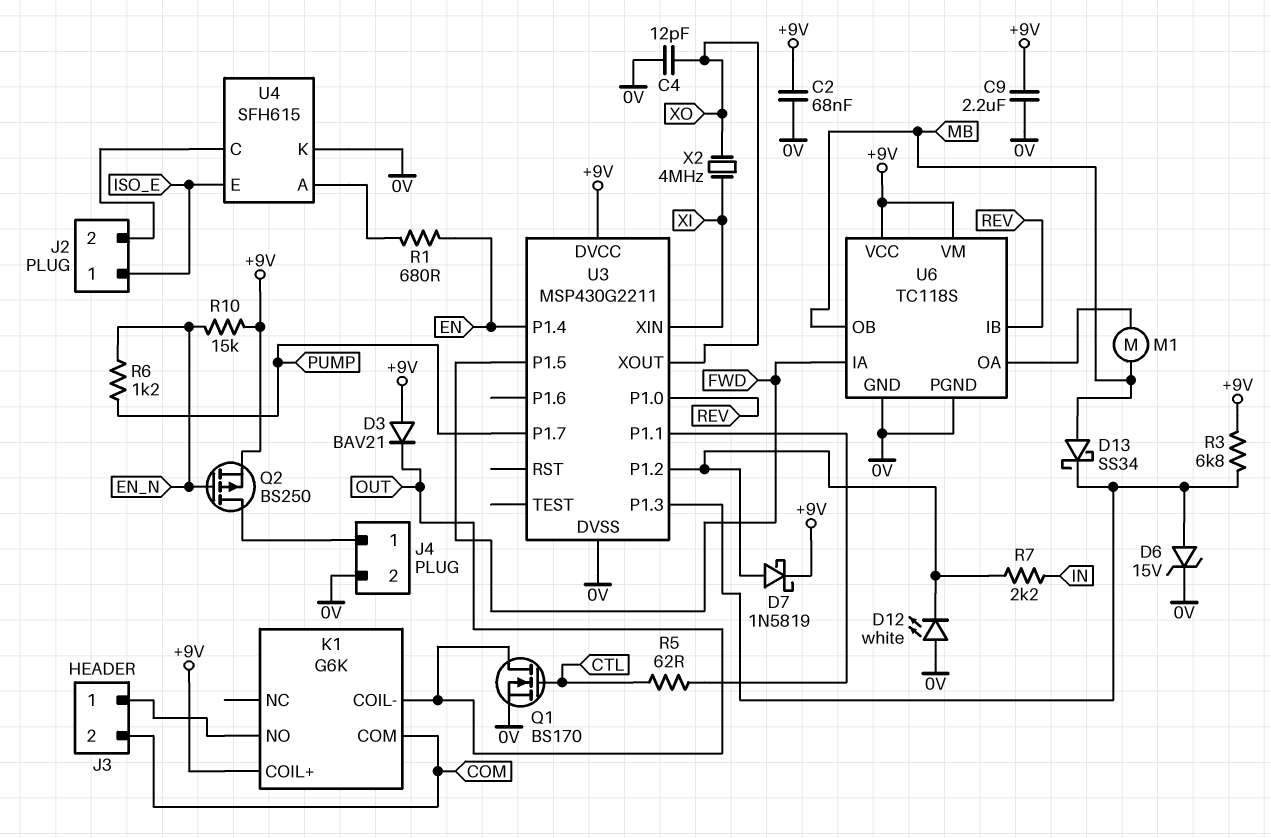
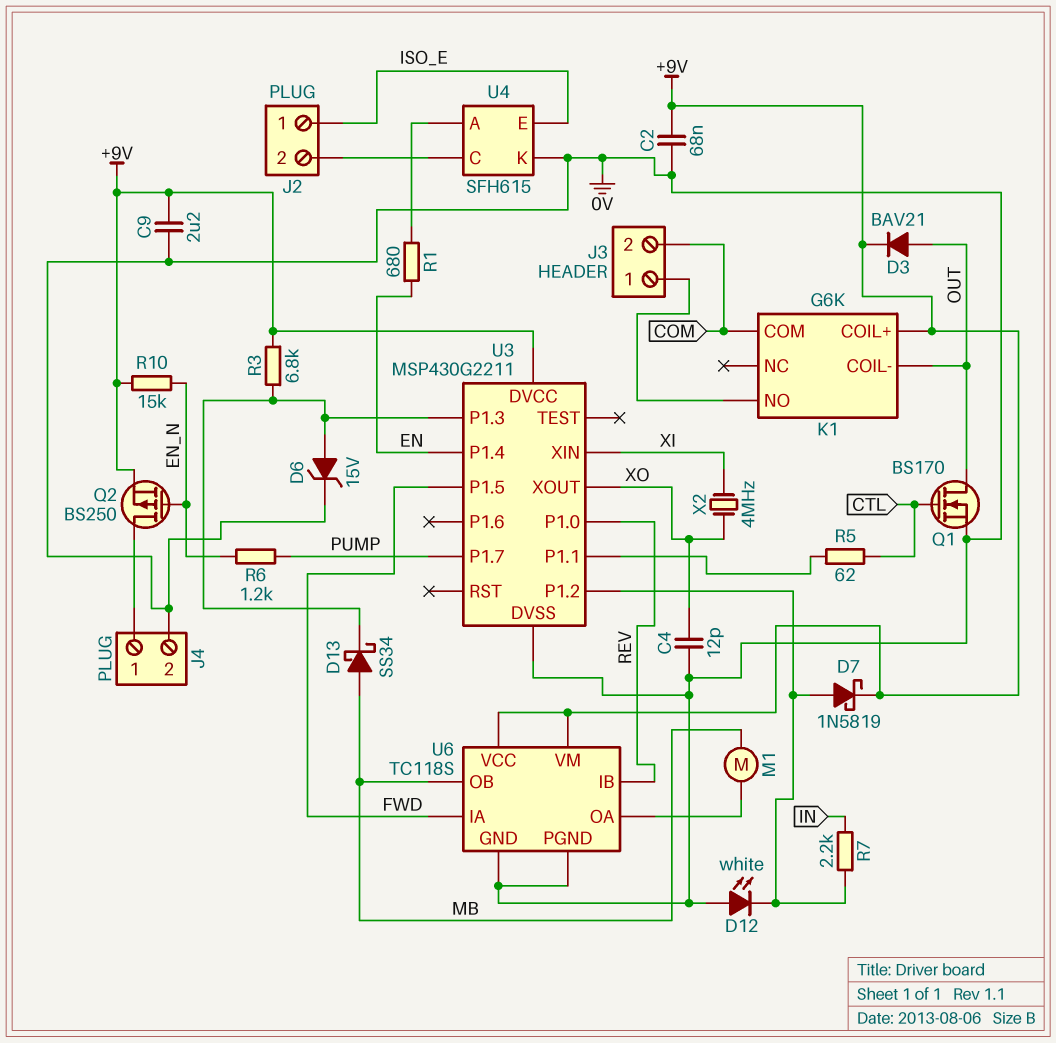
D3: diode BAV21 (A +9V, K OUT) -> diode BAV21 (A OUT, K +9V)

